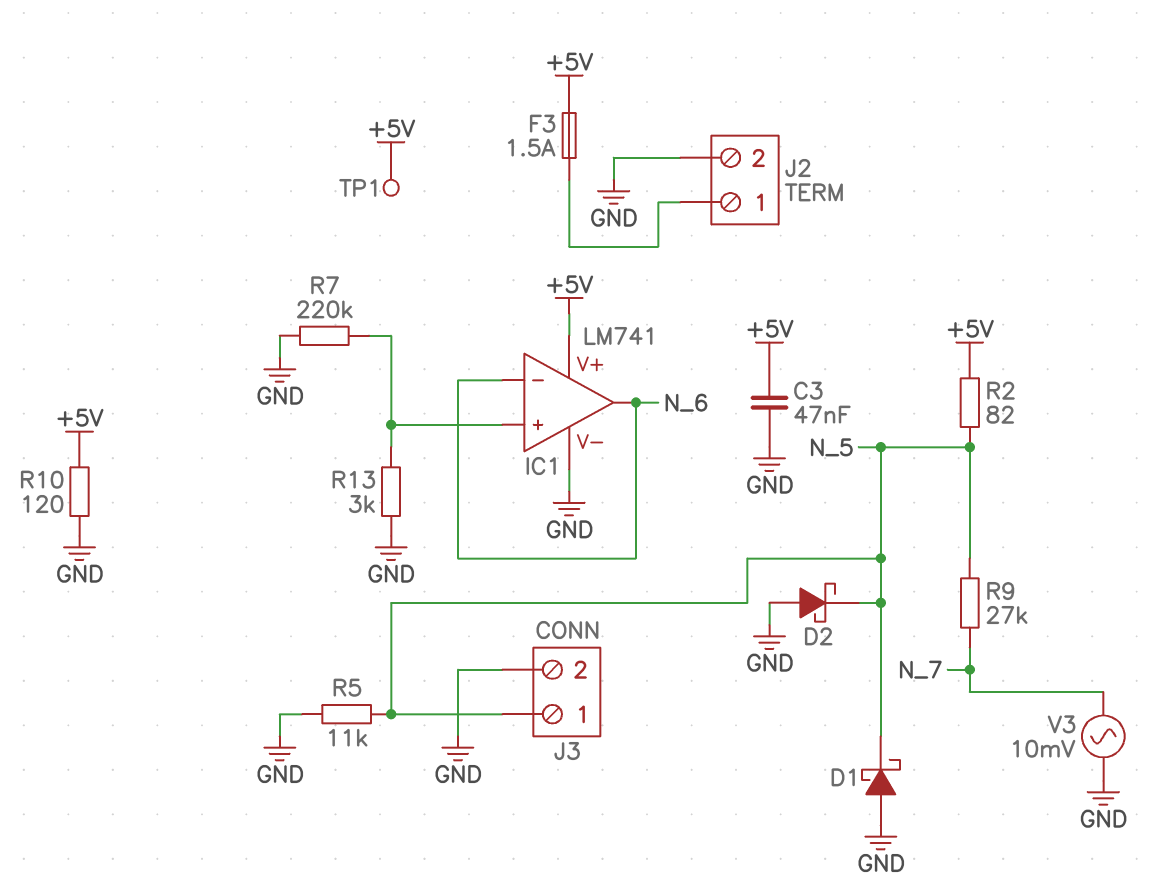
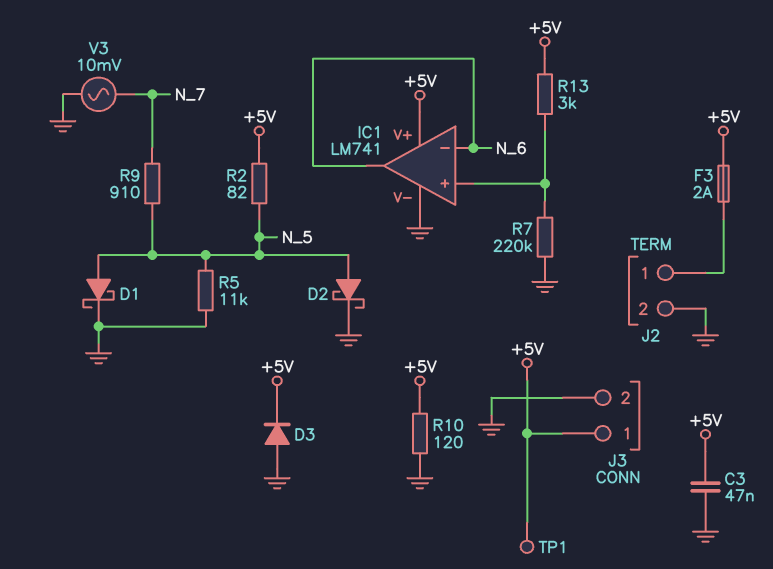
D1: schottky (A GND, K N_5) -> schottky (A N_5, K GND)
D2: schottky (A GND, K N_5) -> schottky (A N_5, K GND)
D3: none -> diode (A GND, K +5V)
F3: 1.5A (+5V, J2/1) -> 2A (+5V, J2/1)
J3 pin 1: N_5 -> +5V
R9: 27k (N_5, N_7) -> 910 (N_5, N_7)
R13: 3k (GND, IC1/in+) -> 3k (+5V, IC1/in+)

